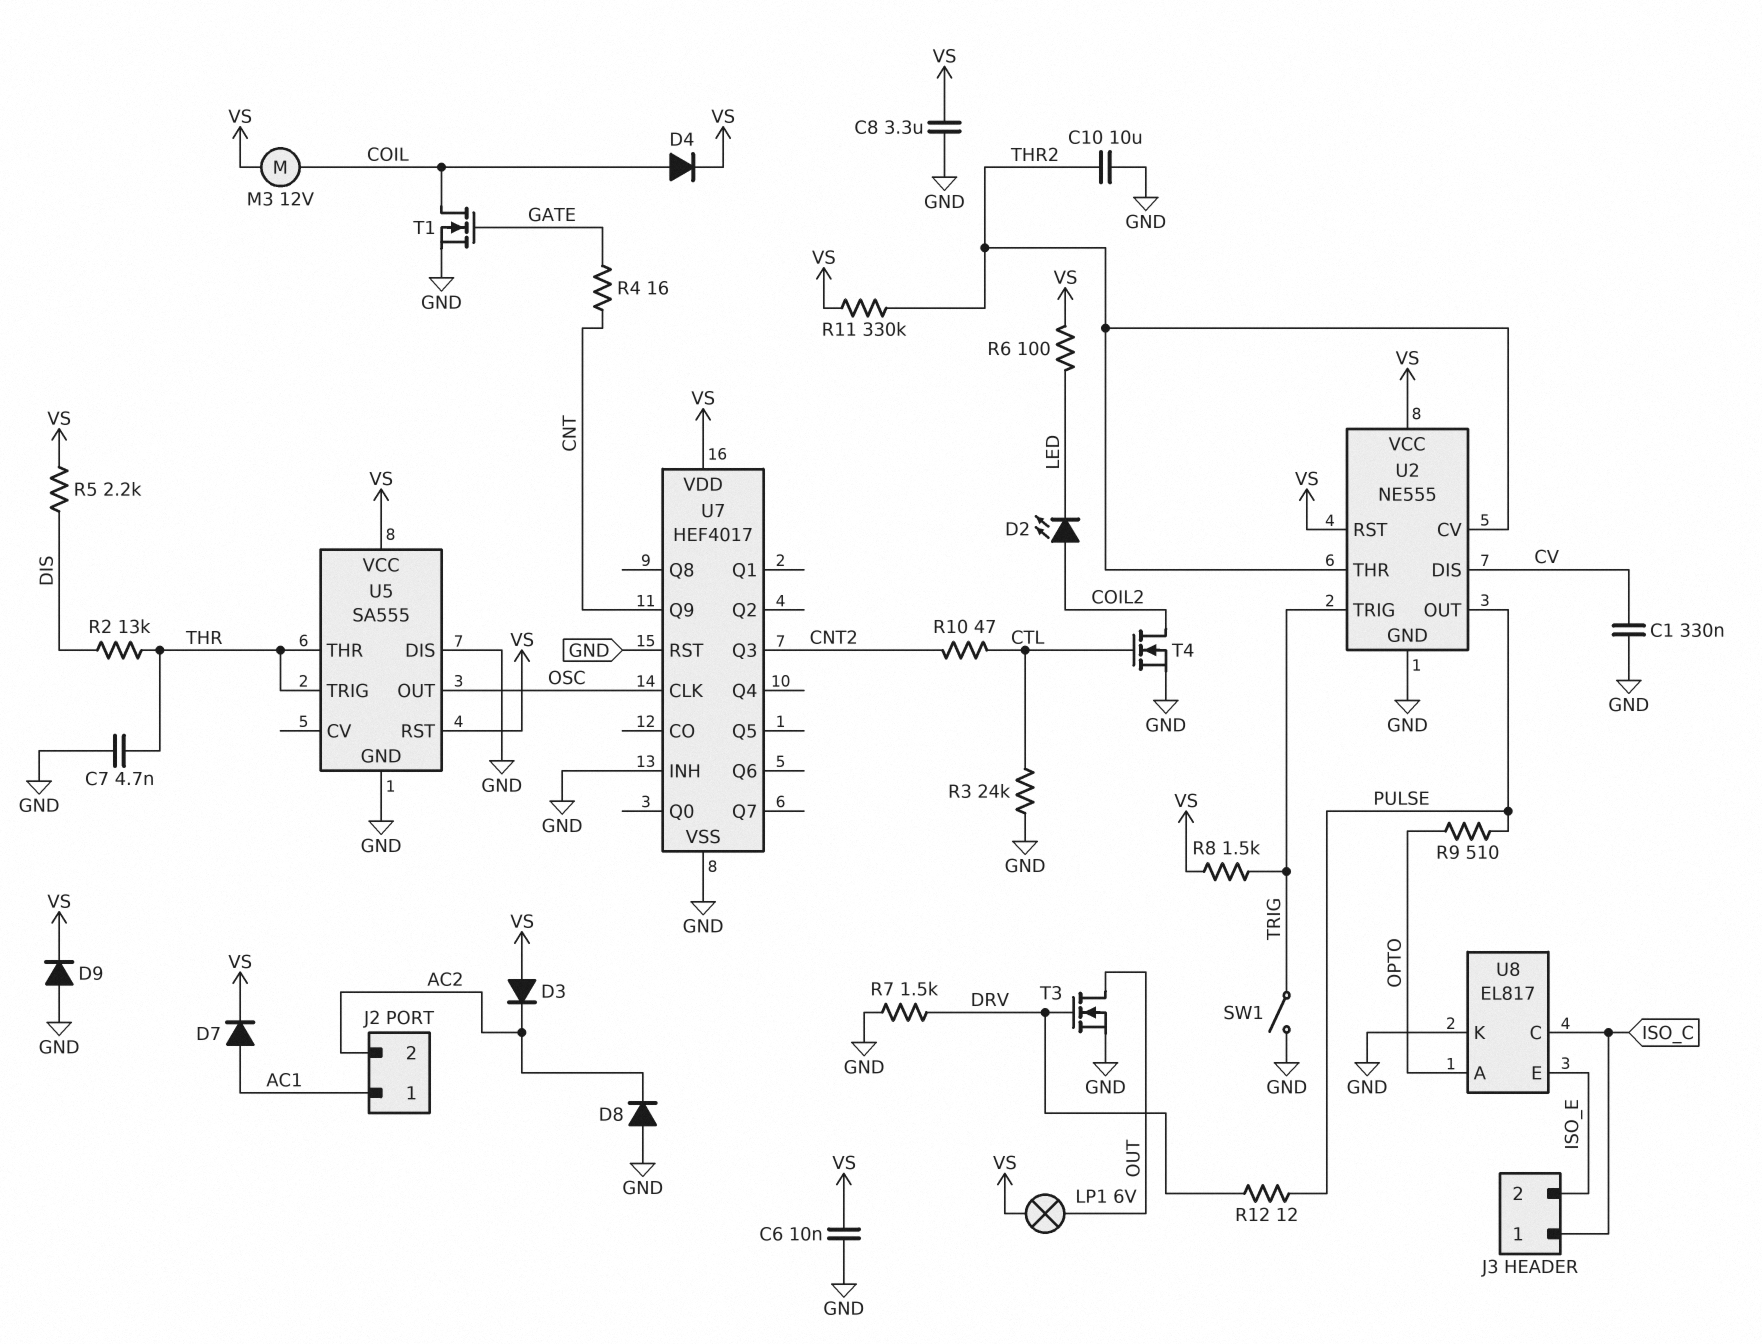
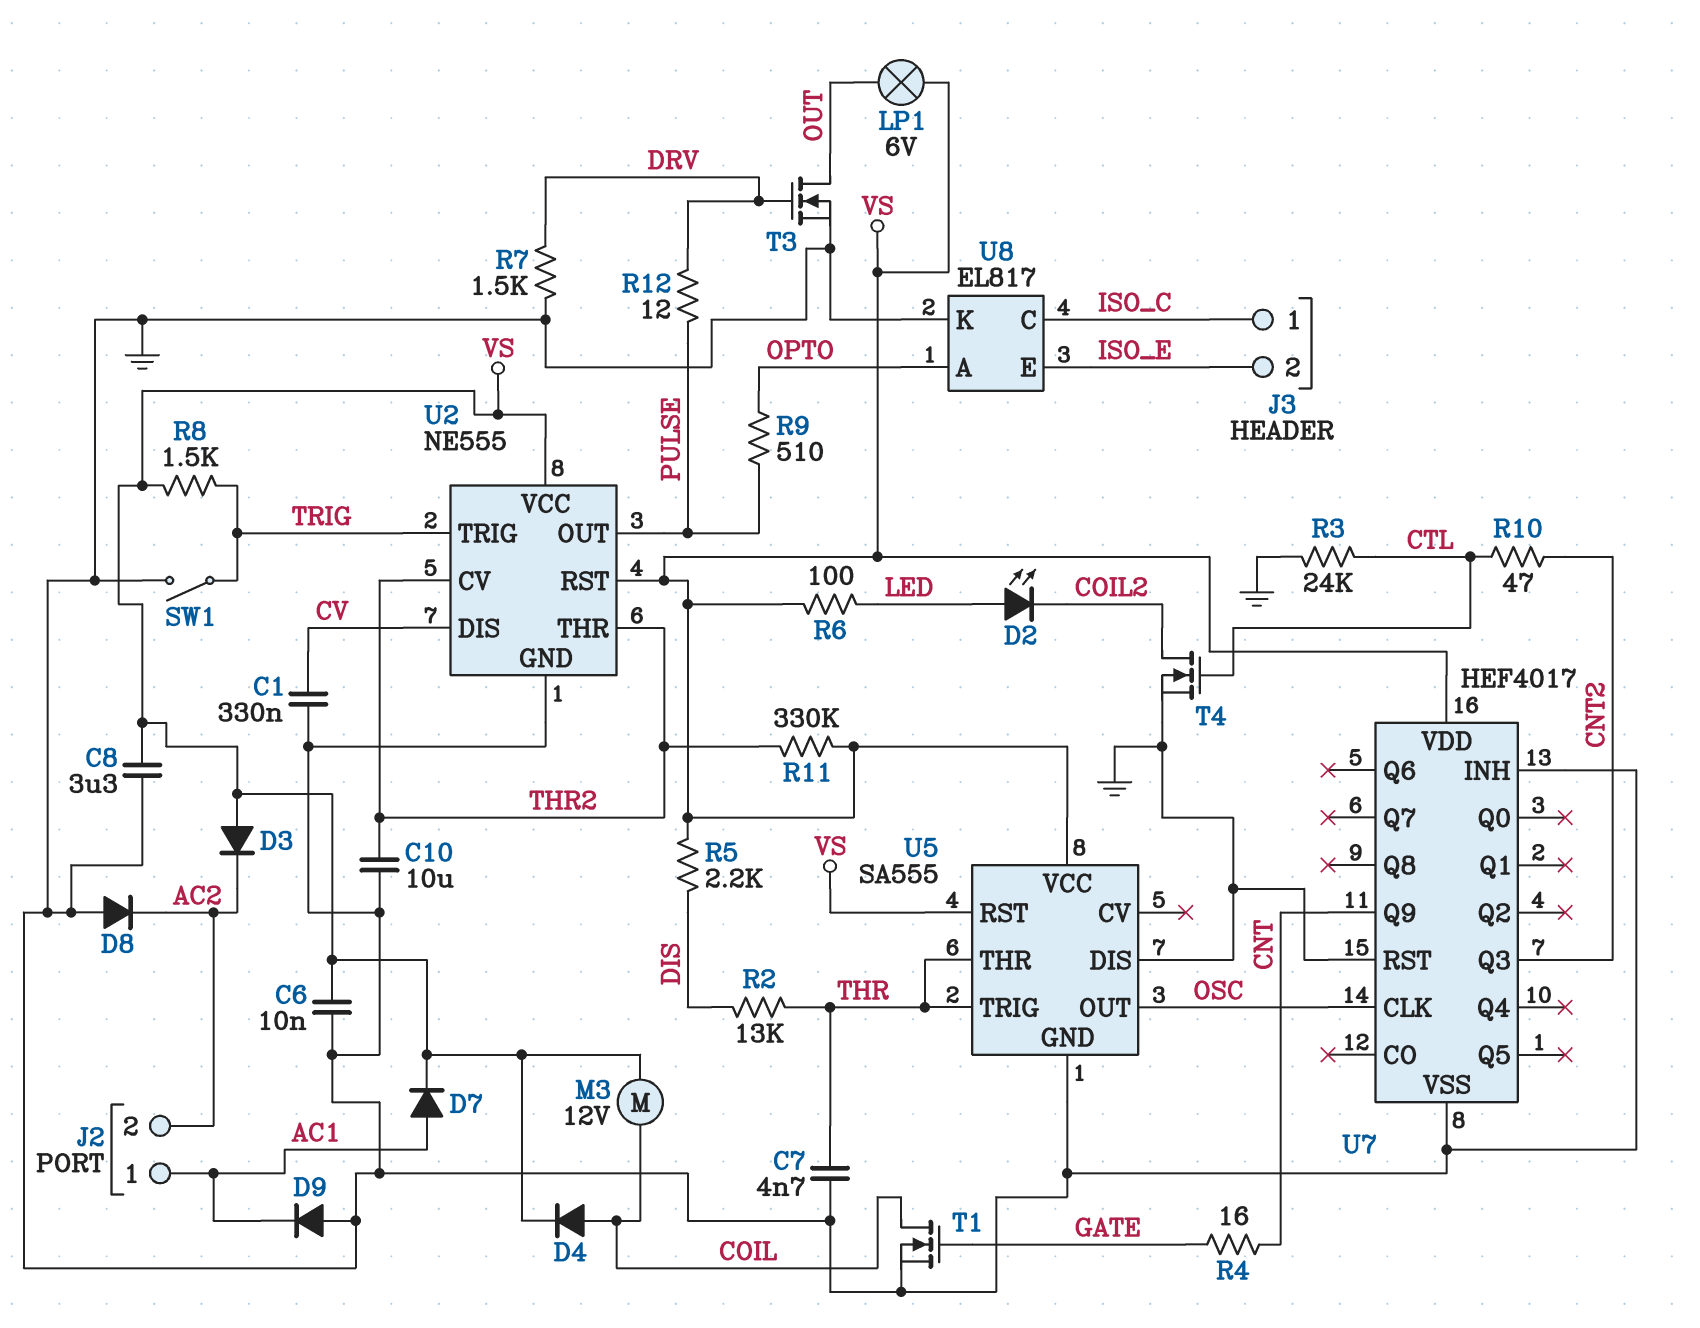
D2: LED (A COIL2, K LED) -> LED (A LED, K COIL2)
D9: diode (A GND, K VS) -> diode (A GND, K AC1)

